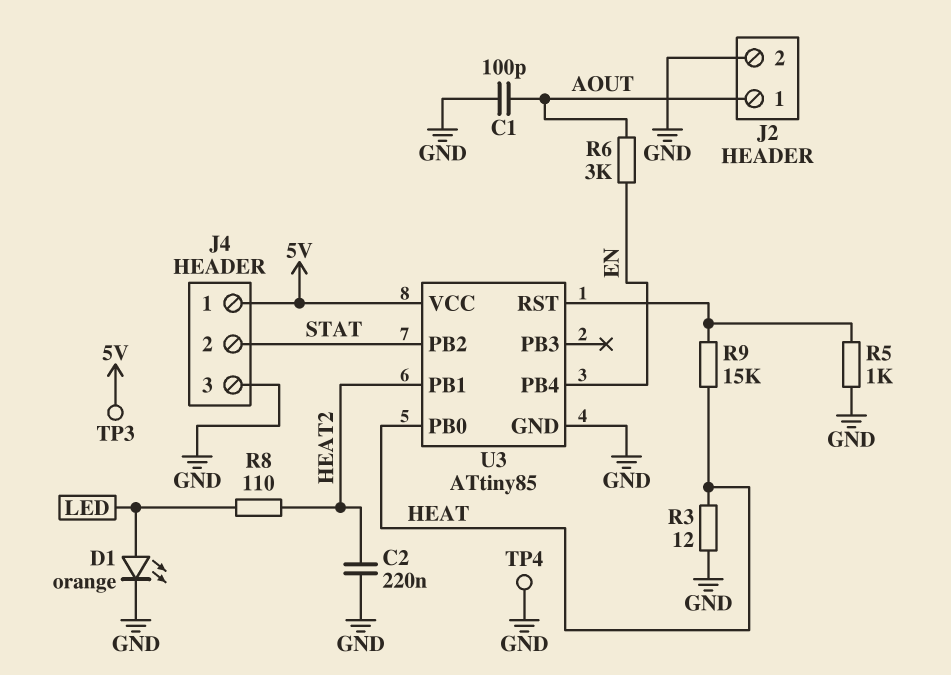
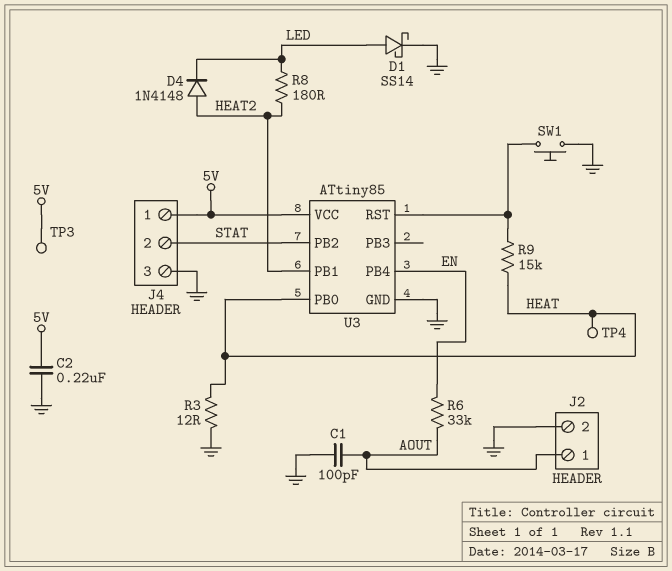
C2: 220nF (GND, HEAT2) -> 220nF (5V, GND)
D1: LED orange (A LED, K GND) -> schottky SS14 (A LED, K GND)
D4: none -> diode 1N4148 (A HEAT2, K LED)
R5: 1k (GND, U3/RST) -> none
R6: 3k (AOUT, EN) -> 33k (AOUT, EN)
R8: 110 (HEAT2, LED) -> 180 (HEAT2, LED)
SW1: none -> button (GND, U3/RST)
TP4: test point (GND) -> test point (HEAT)

